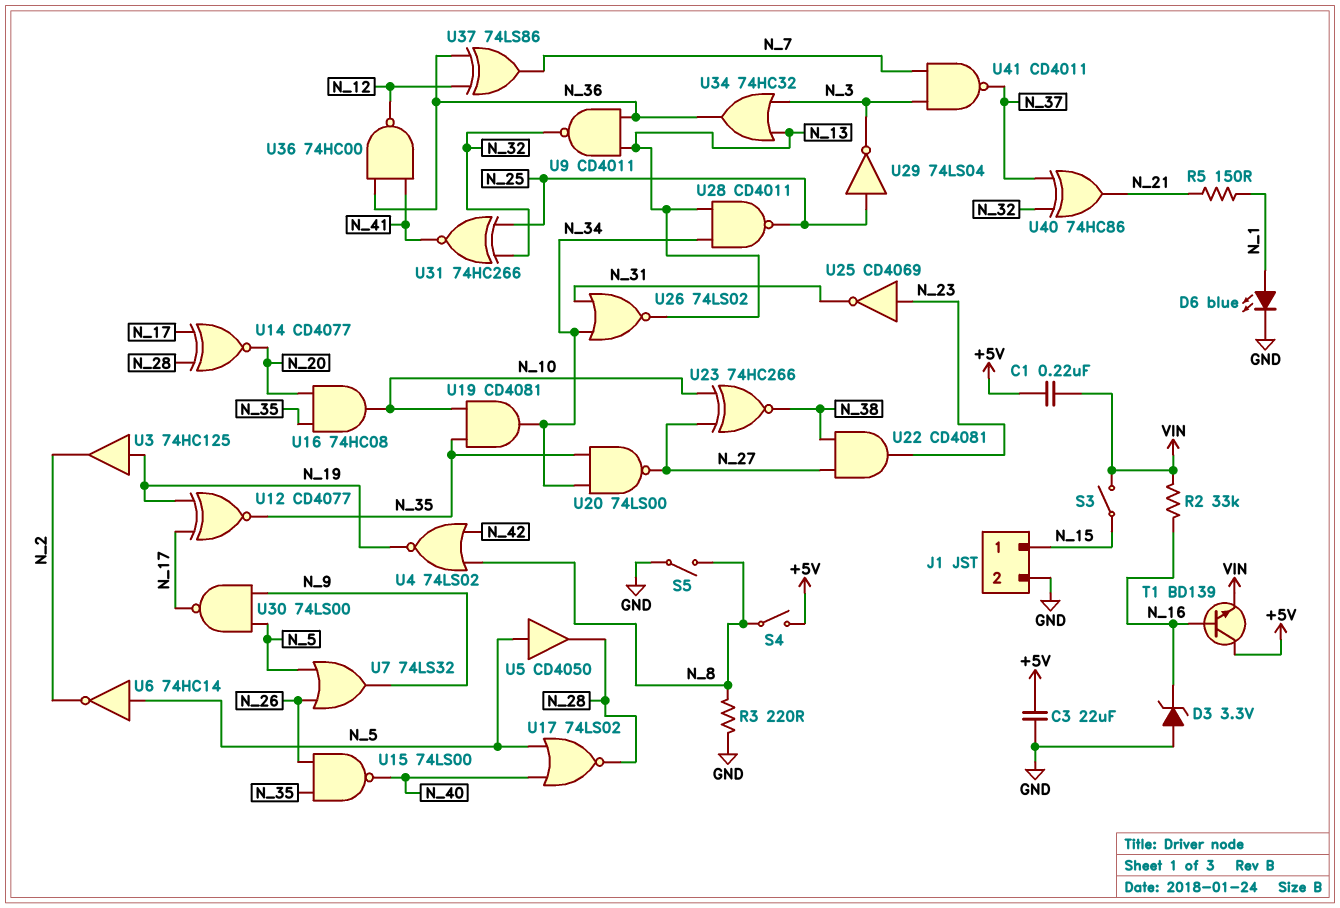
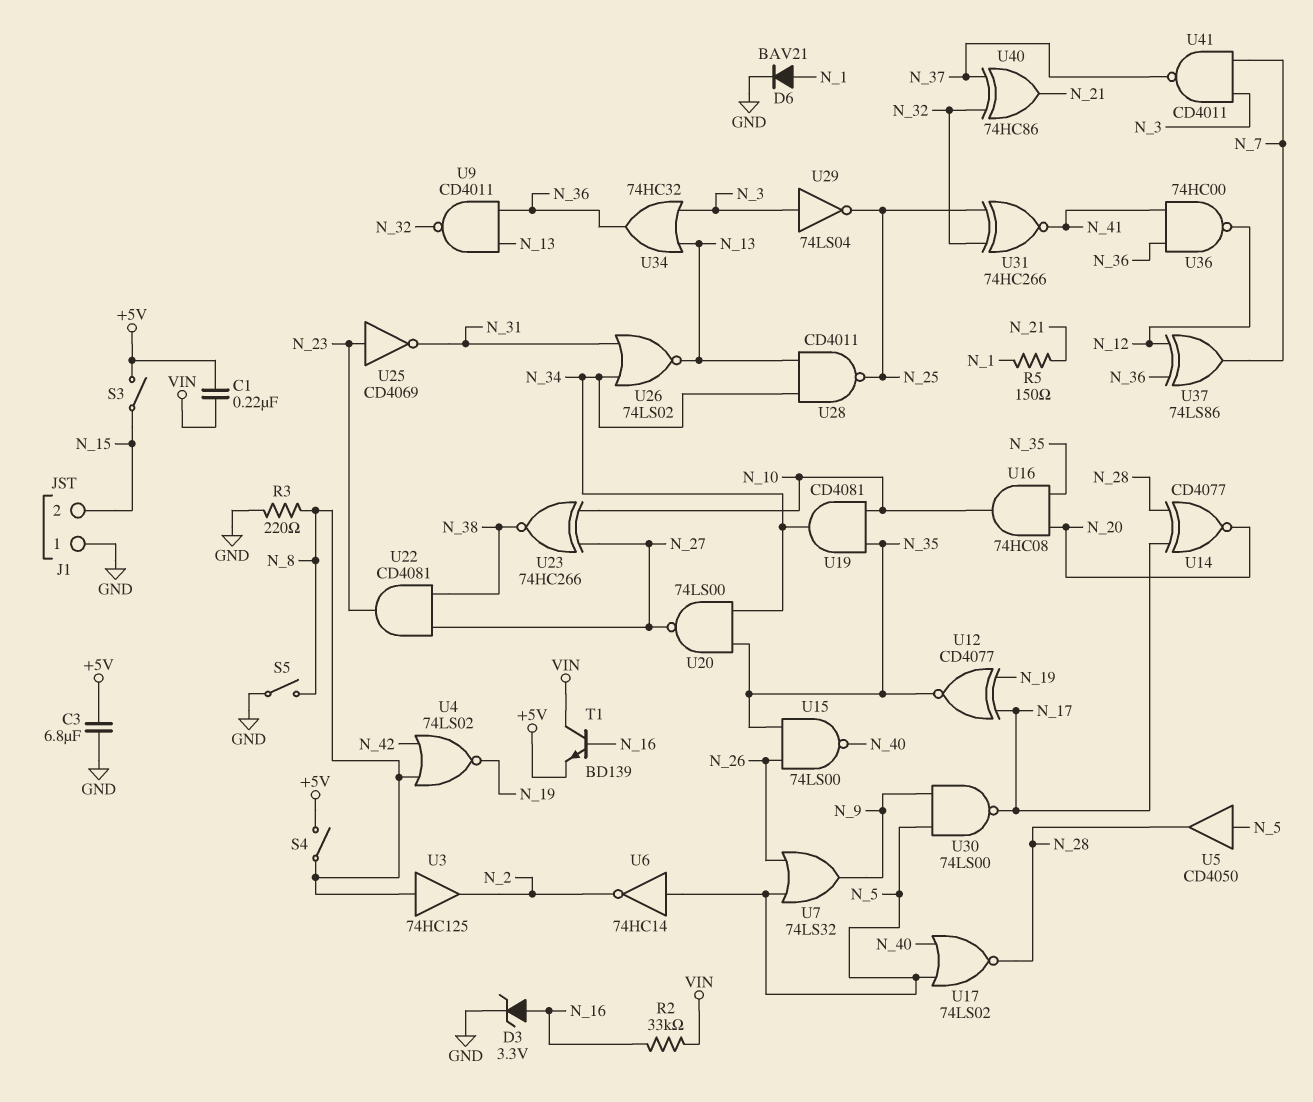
C3: 22uF (+5V, GND) -> 6.8uF (+5V, GND)
D3: zener 3.3V (A GND, K N_16) -> zener 3.3V (A N_16, K GND)
D6: LED blue (A N_1, K GND) -> diode BAV21 (A N_1, K GND)
J1 pin 1: N_15 -> GND
J1 pin 2: GND -> N_15
S3: switch (N_15, VIN) -> switch (+5V, N_15)
T1: NPN BD139 (B N_16, C +5V, E VIN) -> NPN BD139 (B N_16, C VIN, E +5V)
U3: buffer 74HC125 (in N_19, out N_2) -> buffer 74HC125 (in N_8, out N_2)
U29: NOT 74LS04 (in N_25, out N_3) -> NOT 74LS04 (in N_3, out N_25)

